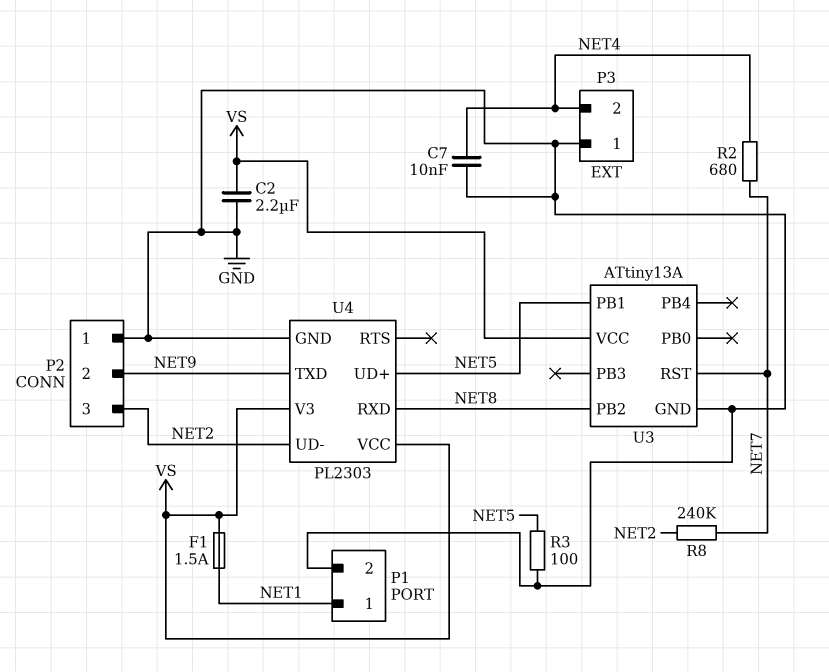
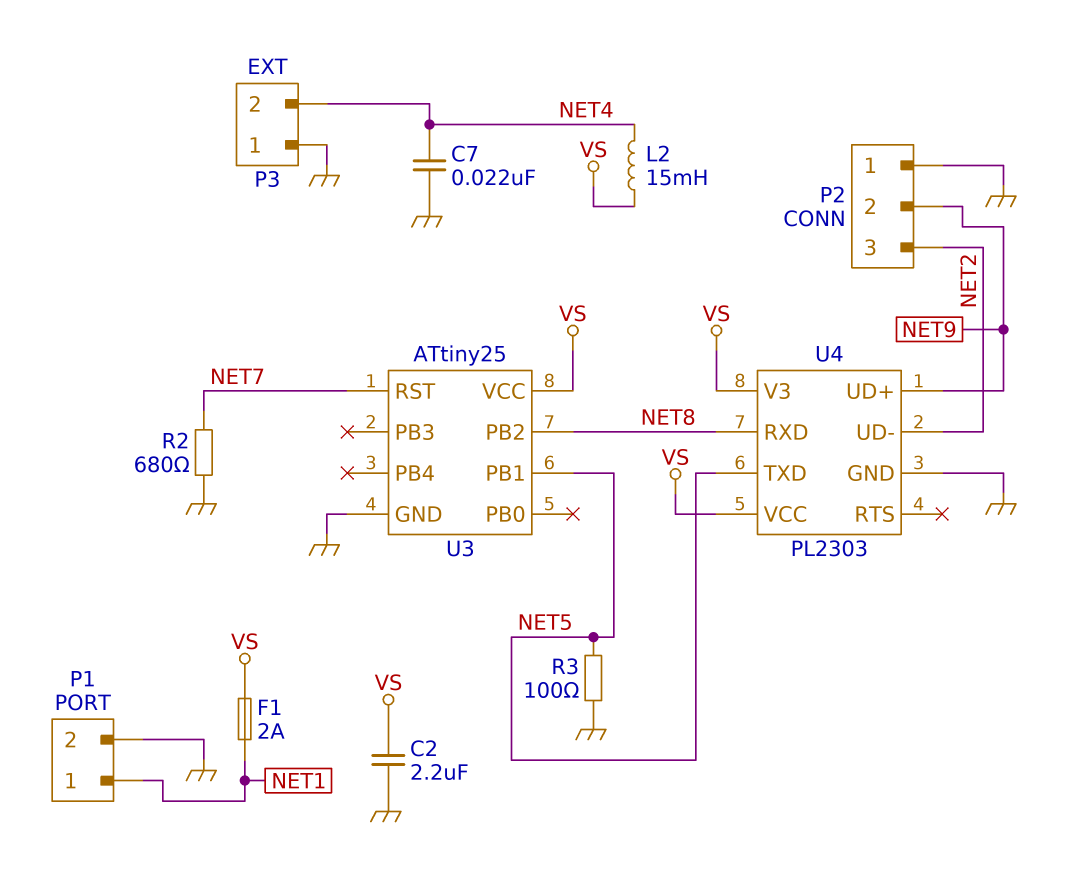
C7: 10nF (GND, NET4) -> 22nF (GND, NET4)
F1: 1.5A (NET1, VS) -> 2A (NET1, VS)
L2: none -> 15mH (NET4, VS)
R2: 680 (NET4, NET7) -> 680 (GND, NET7)
R8: 240k (NET2, NET7) -> none
U3: ATtiny13A -> ATtiny25
U4 pin TXD: NET9 -> NET5
U4 pin UD+: NET5 -> NET9

